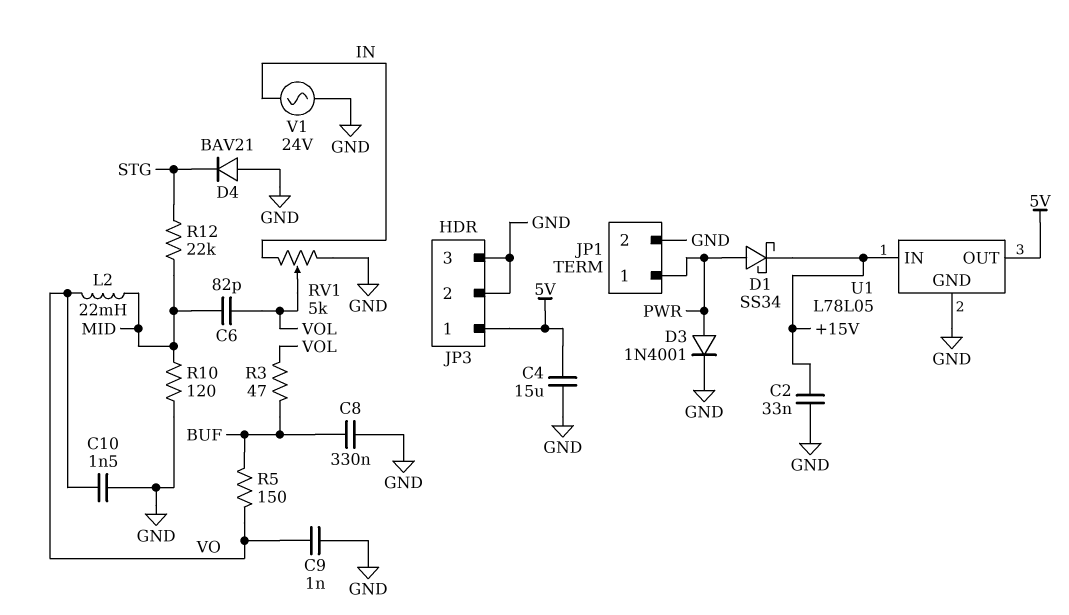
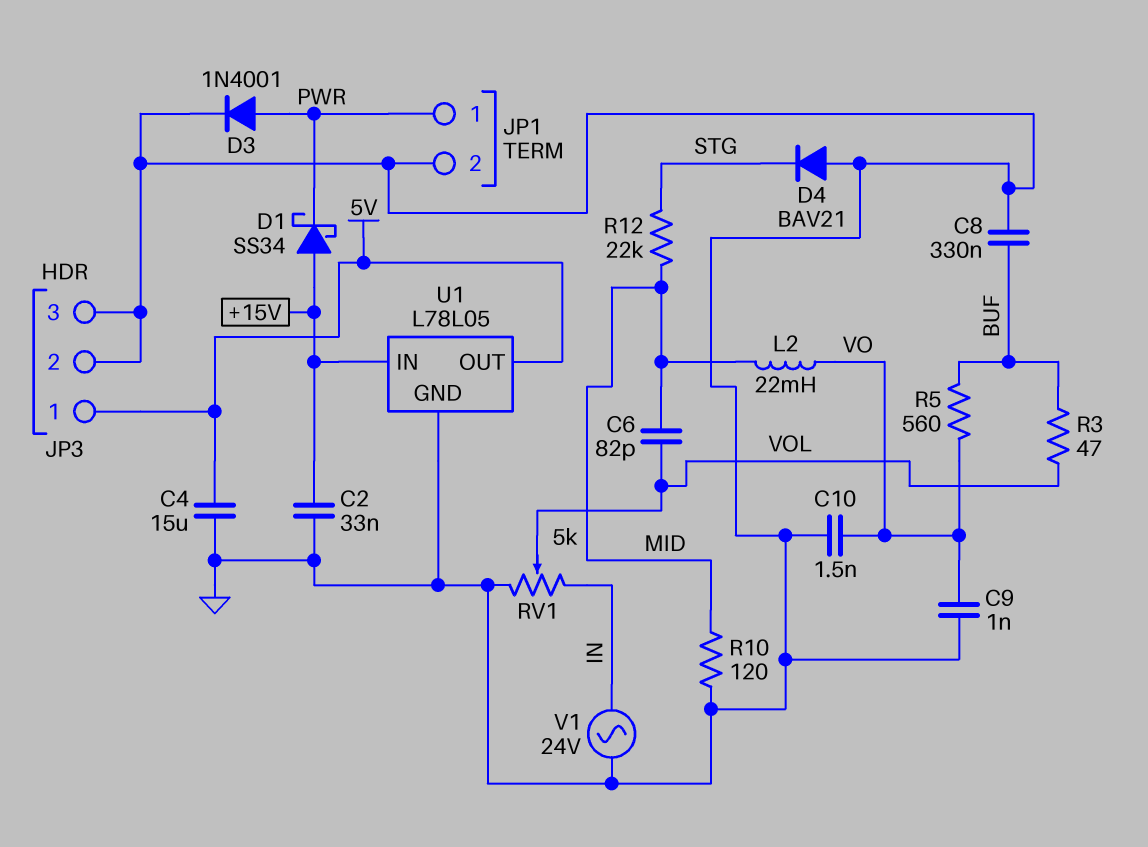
D1: schottky SS34 (A PWR, K +15V) -> schottky SS34 (A +15V, K PWR)
R5: 150 (BUF, VO) -> 560 (BUF, VO)

